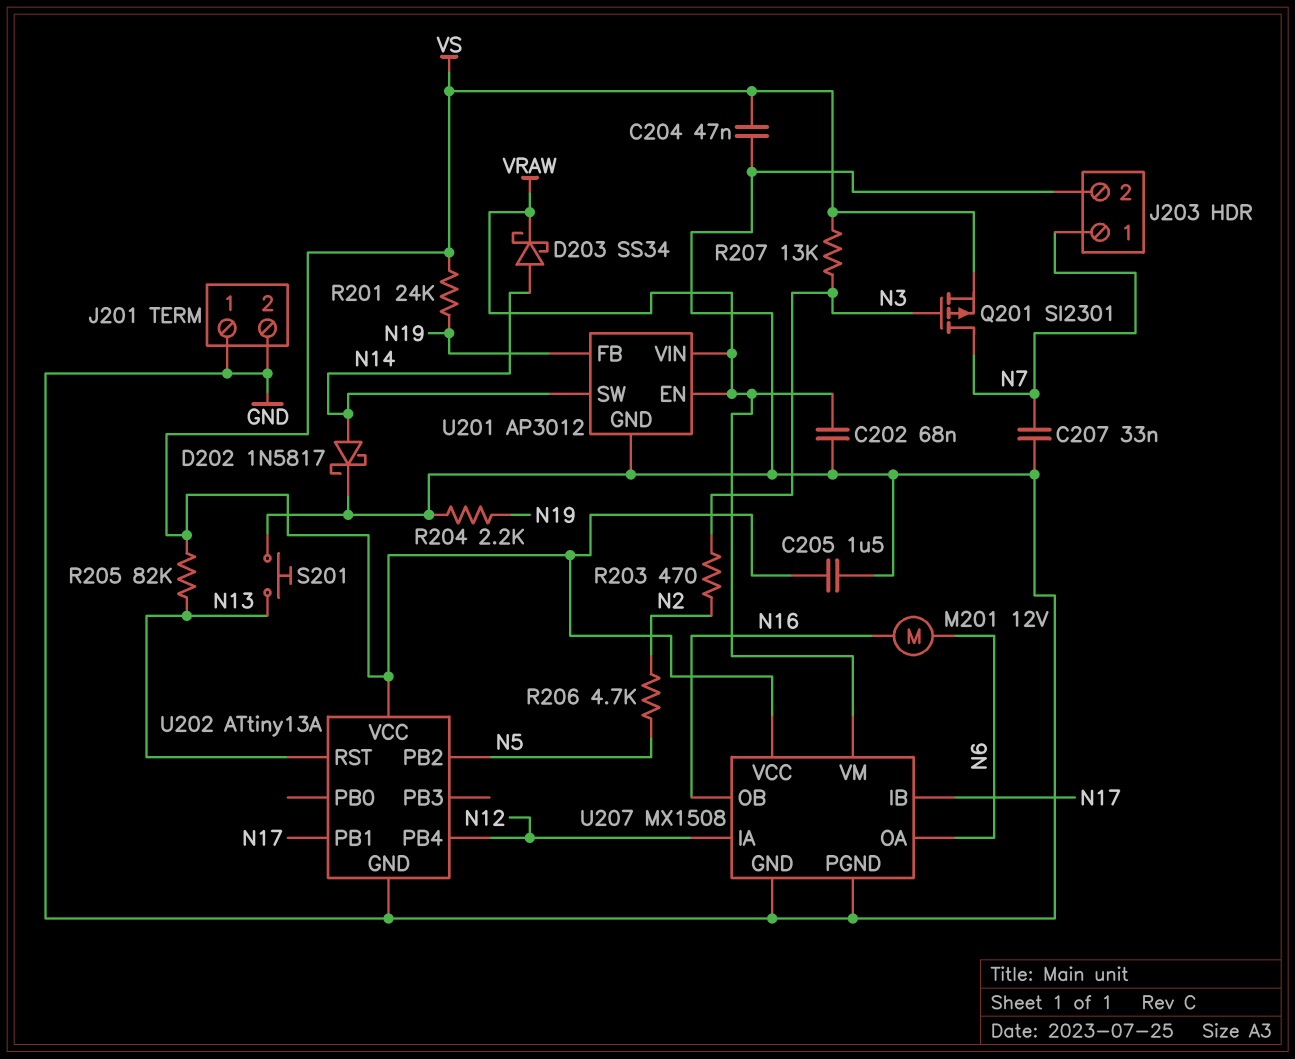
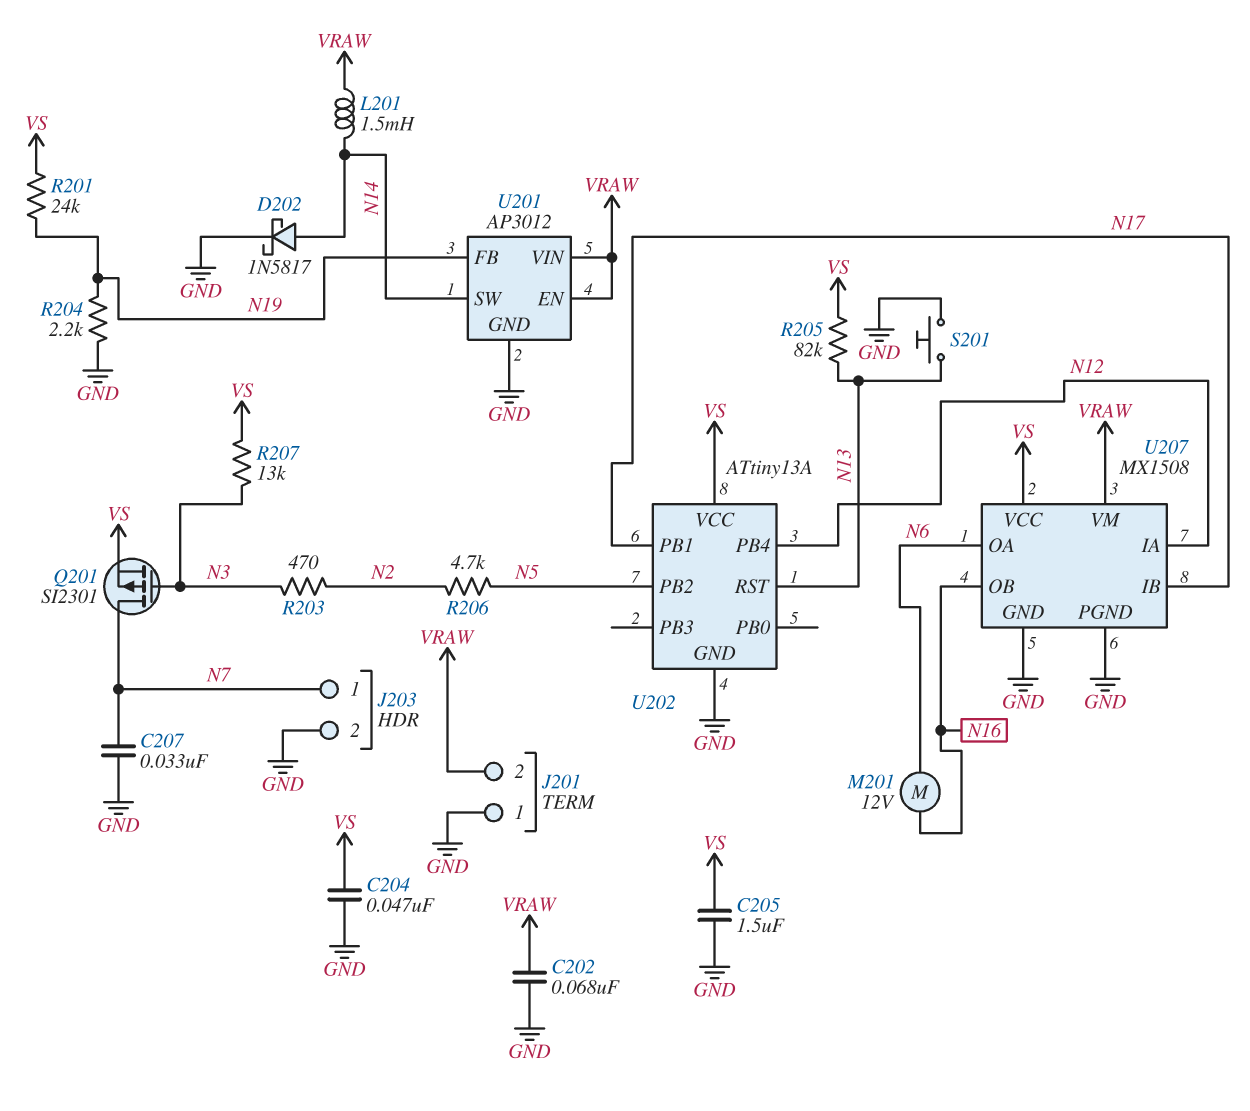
D203: schottky SS34 (A N14, K VRAW) -> none
J201 pin 2: GND -> VRAW
L201: none -> 1.5mH (N14, VRAW)

